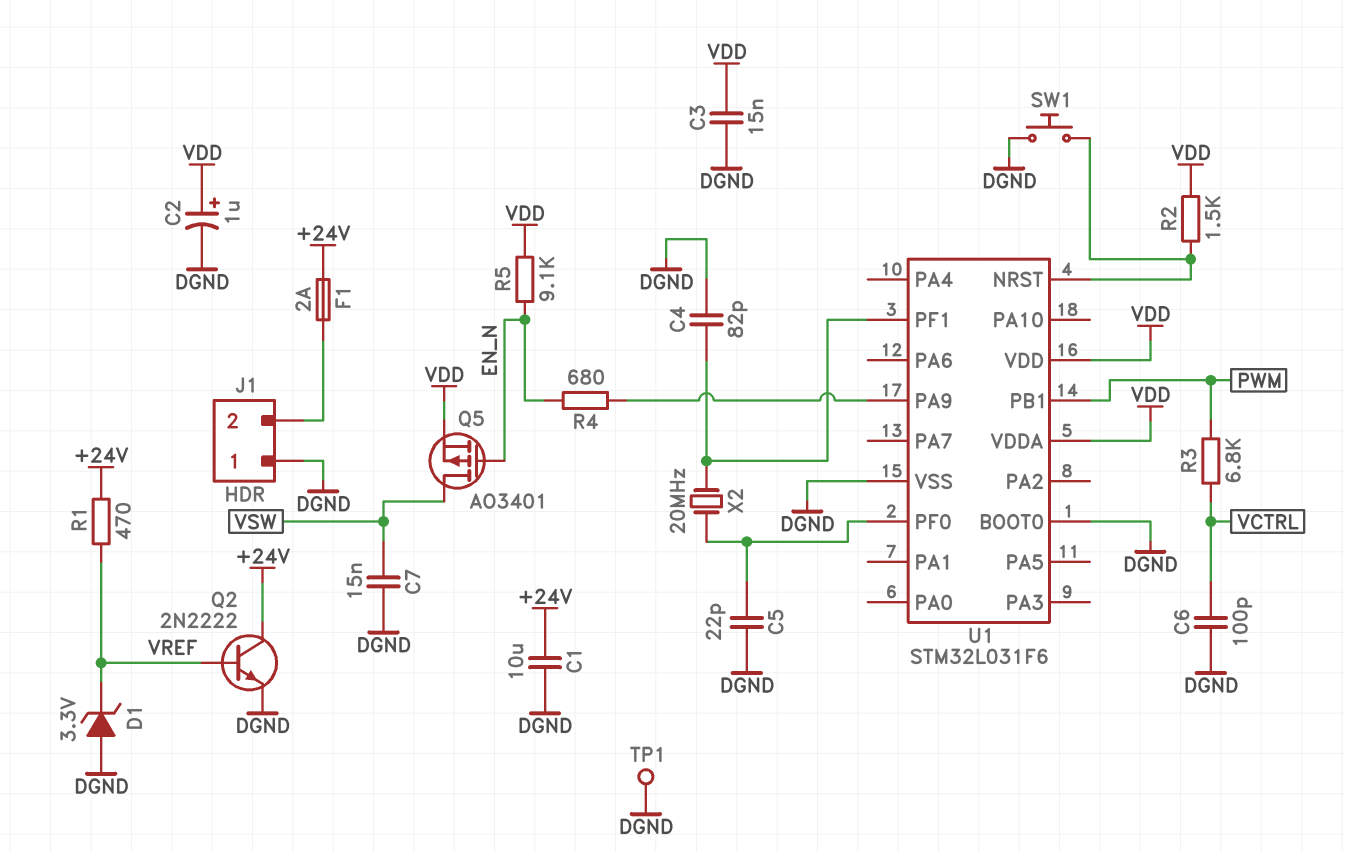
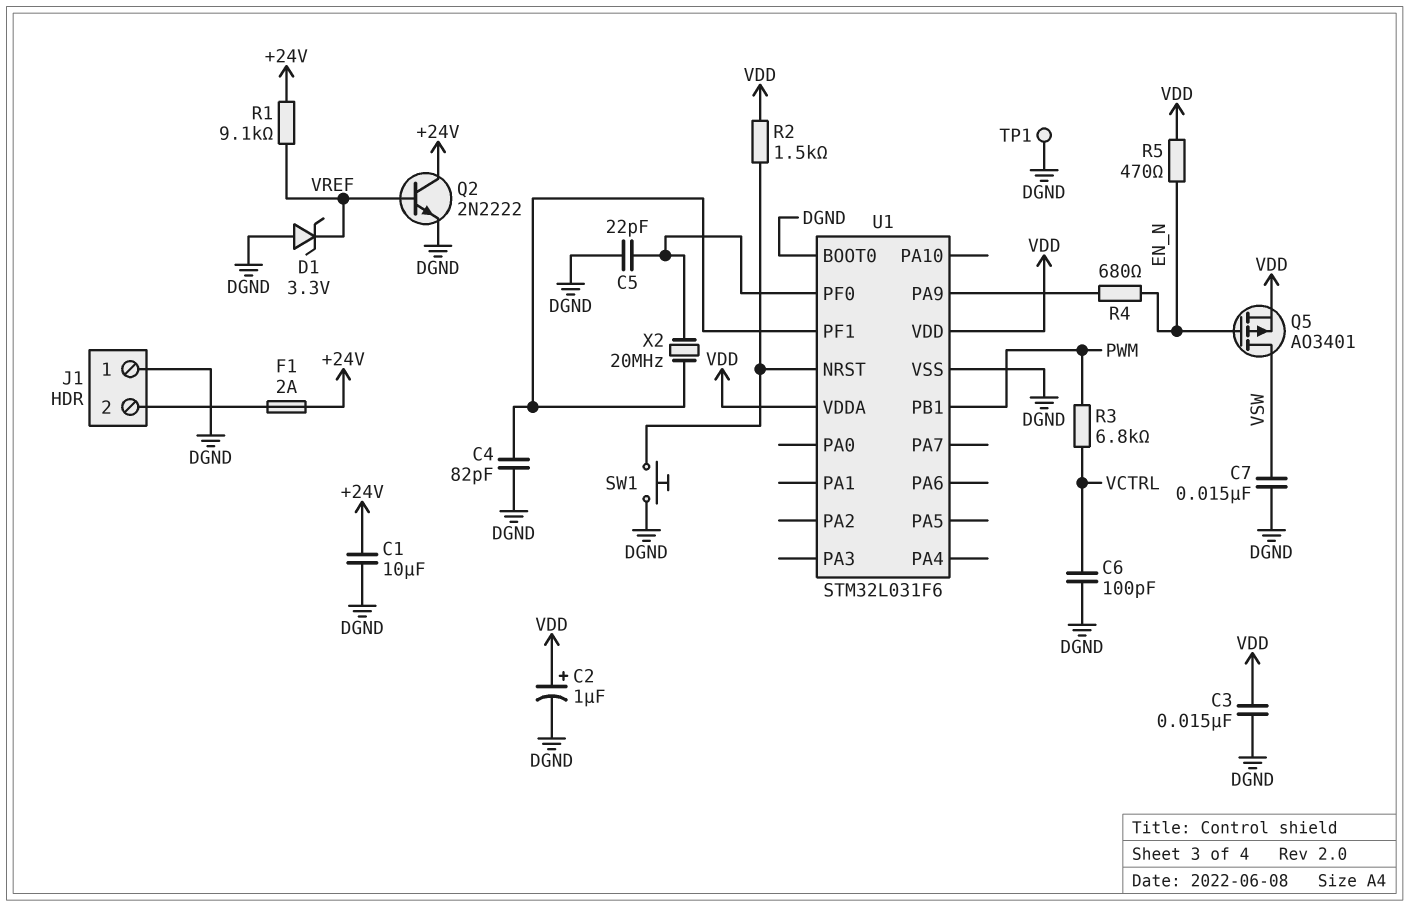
R1: 470 (+24V, VREF) -> 9.1k (+24V, VREF)
R5: 9.1k (EN_N, VDD) -> 470 (EN_N, VDD)

